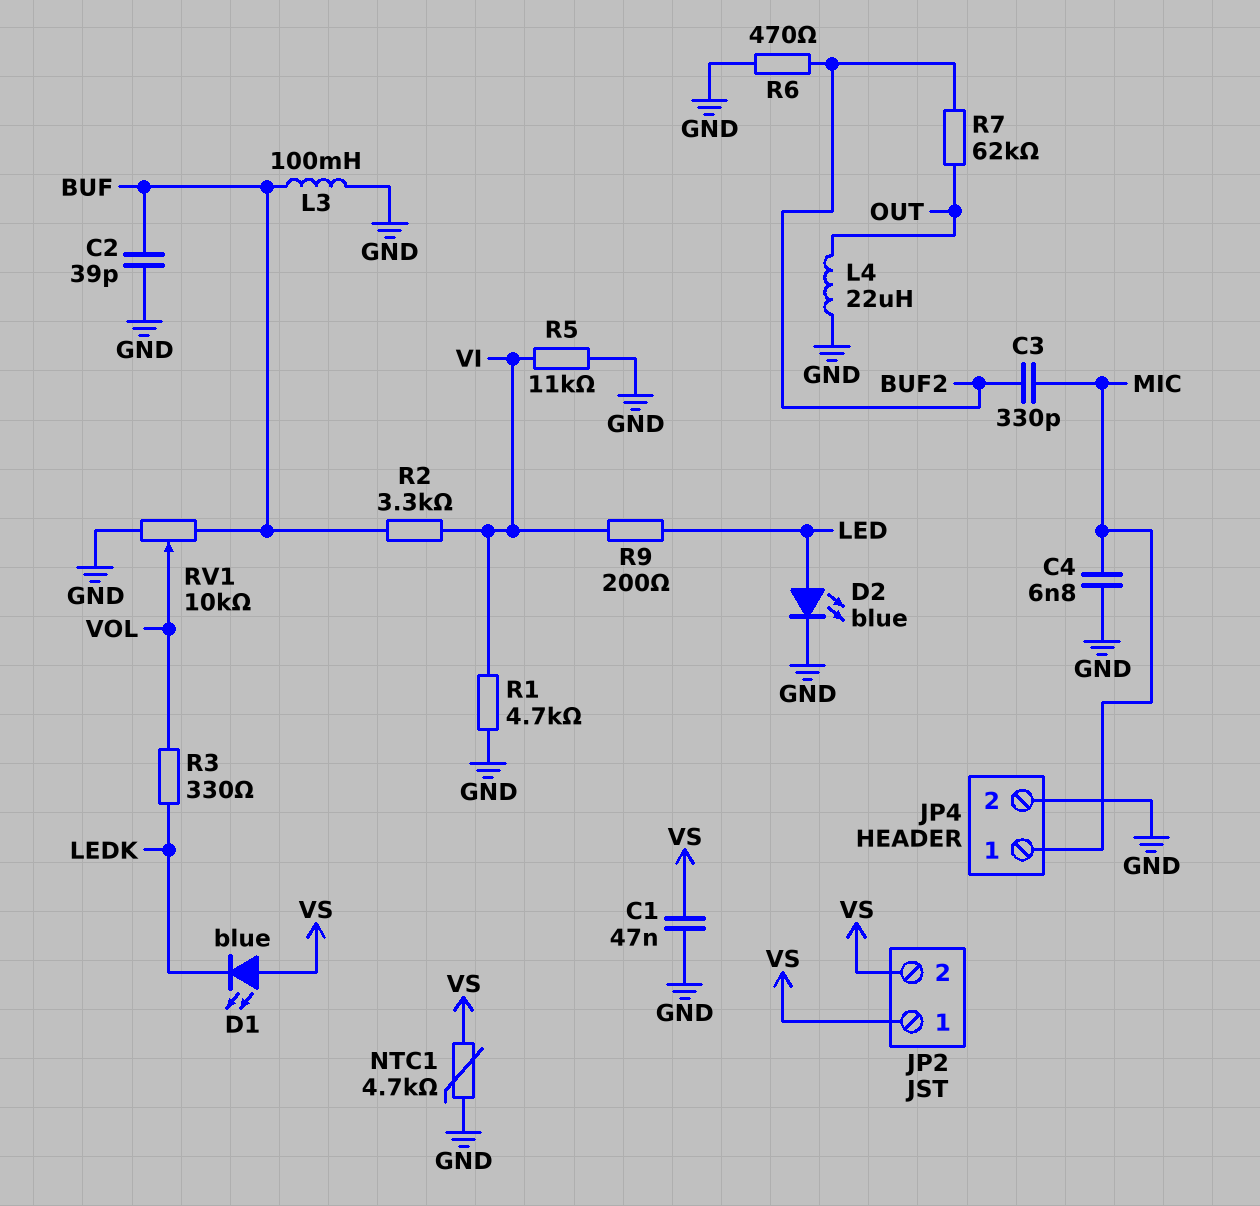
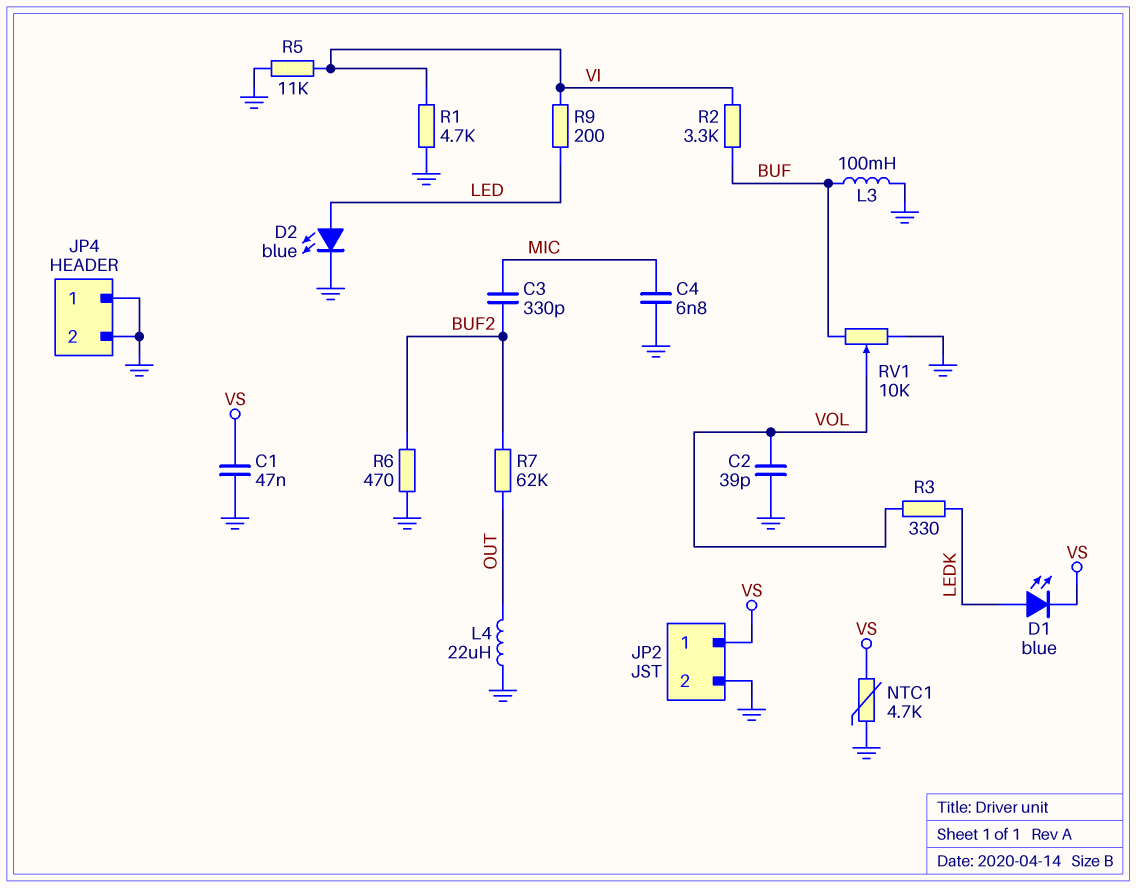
C2: 39pF (BUF, GND) -> 39pF (GND, VOL)
D1: LED blue (A VS, K LEDK) -> LED blue (A LEDK, K VS)
JP2 pin 2: VS -> GND
JP4 pin 1: MIC -> GND

